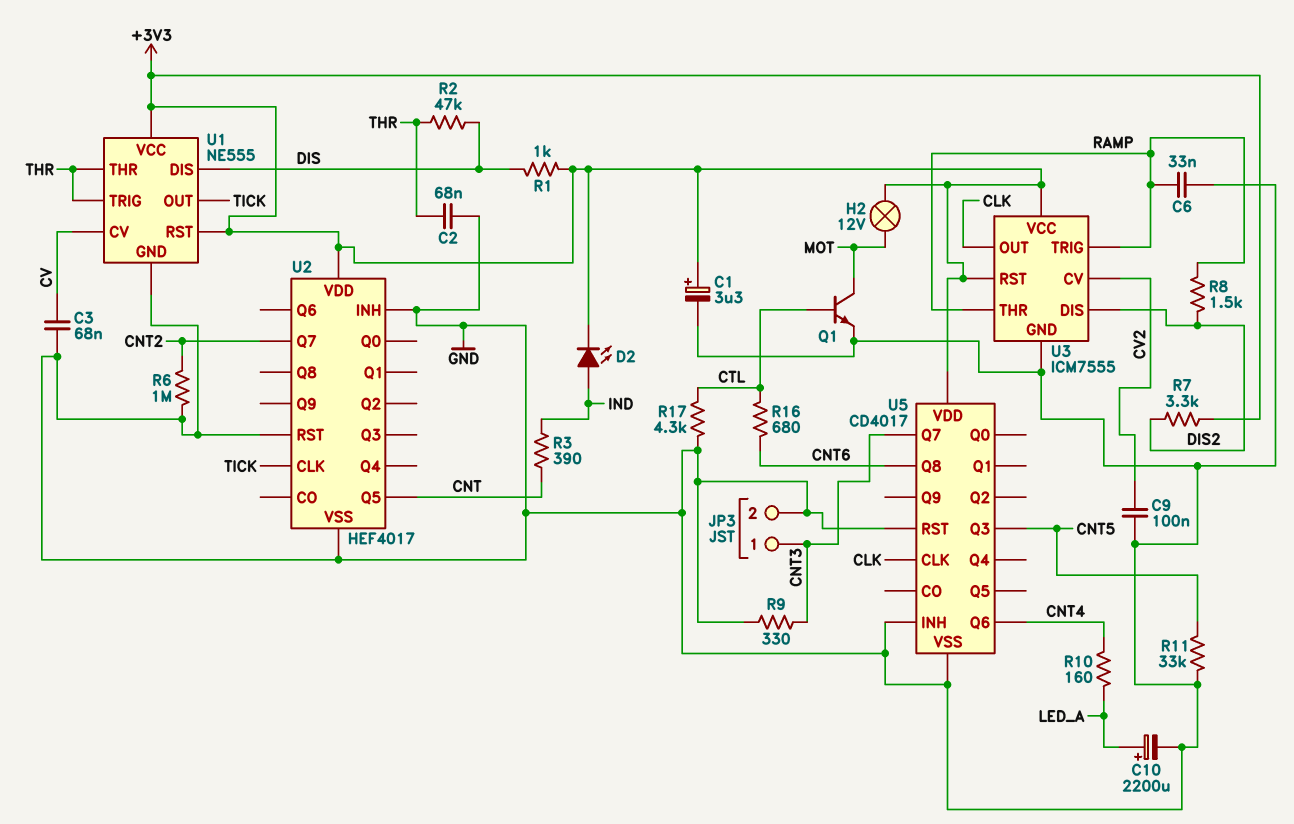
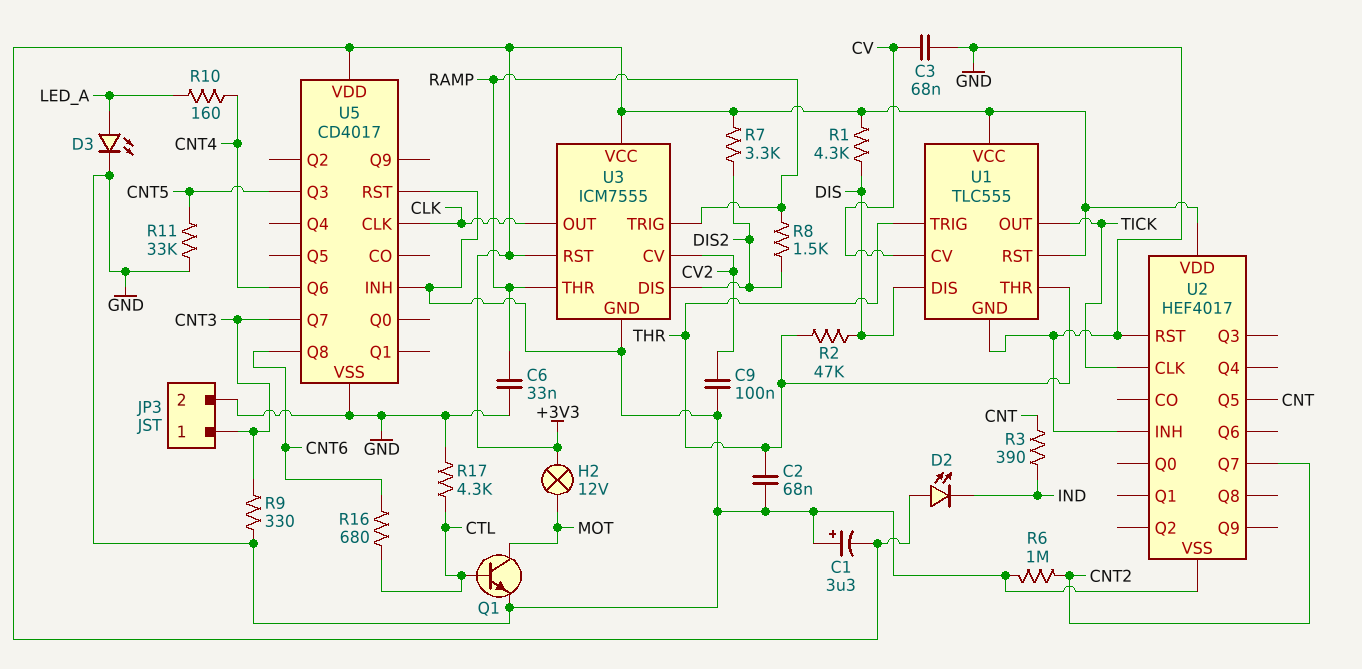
C1: 3.3uF (plus +3V3, minus GND) -> 3.3uF (plus GND, minus +3V3)
C10: 2200uF (plus LED_A, minus GND) -> none
D2: LED (A IND, K +3V3) -> LED (A +3V3, K IND)
D3: none -> LED (A LED_A, K GND)
R1: 1k (+3V3, DIS) -> 4.3k (+3V3, DIS)
U1: NE555 -> TLC555

